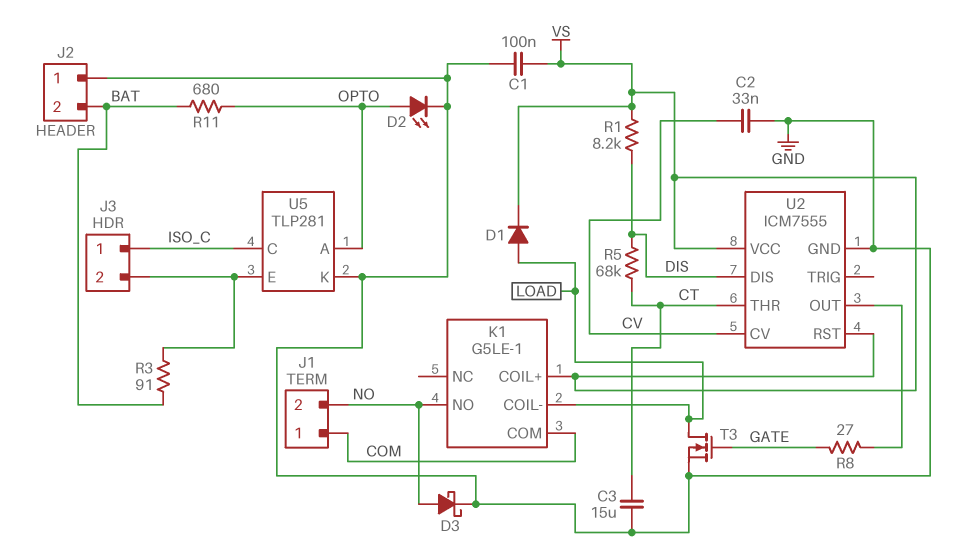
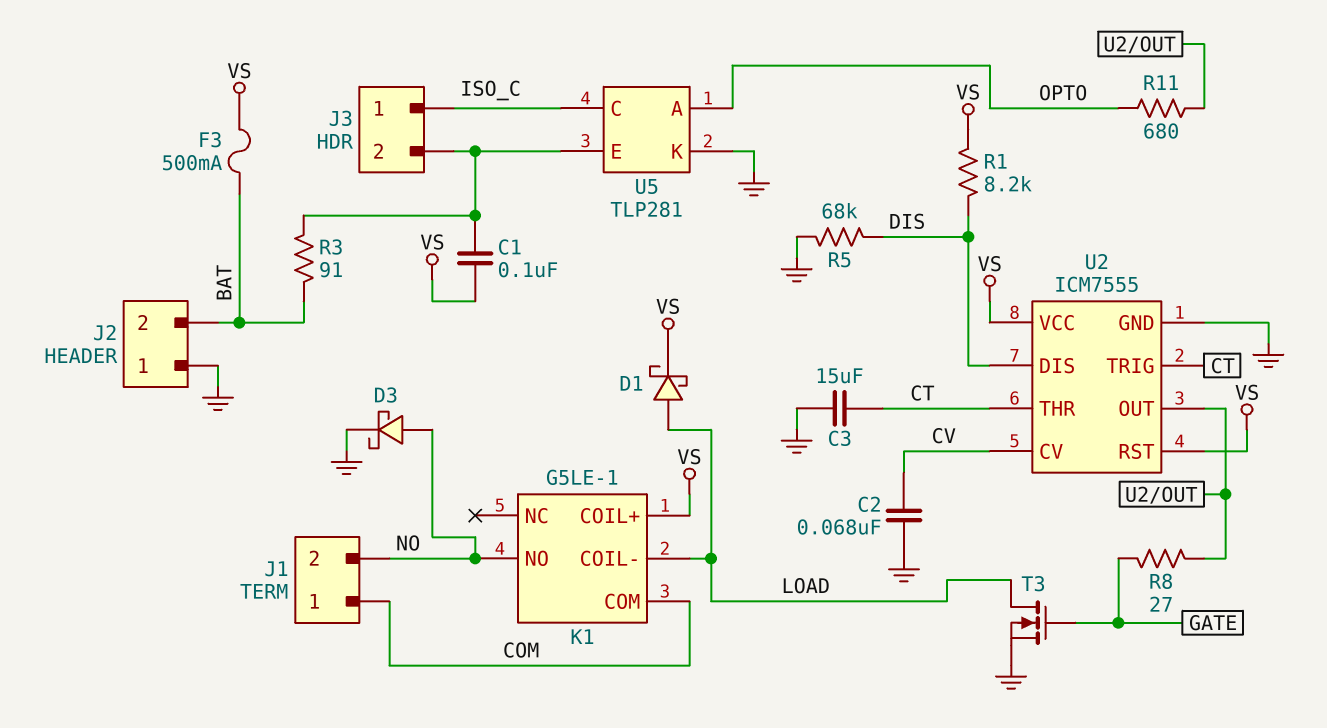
C1: 100nF (GND, VS) -> 100nF (J3/2, VS)
C2: 33nF (CV, GND) -> 68nF (CV, GND)
D1: diode (A LOAD, K VS) -> schottky (A LOAD, K VS)
D2: LED (A OPTO, K GND) -> none
F3: none -> 500mA (BAT, VS)
R5: 68k (CT, DIS) -> 68k (DIS, GND)
R11: 680 (BAT, OPTO) -> 680 (OPTO, U2/OUT)
U2 pin TRIG: none -> CT

